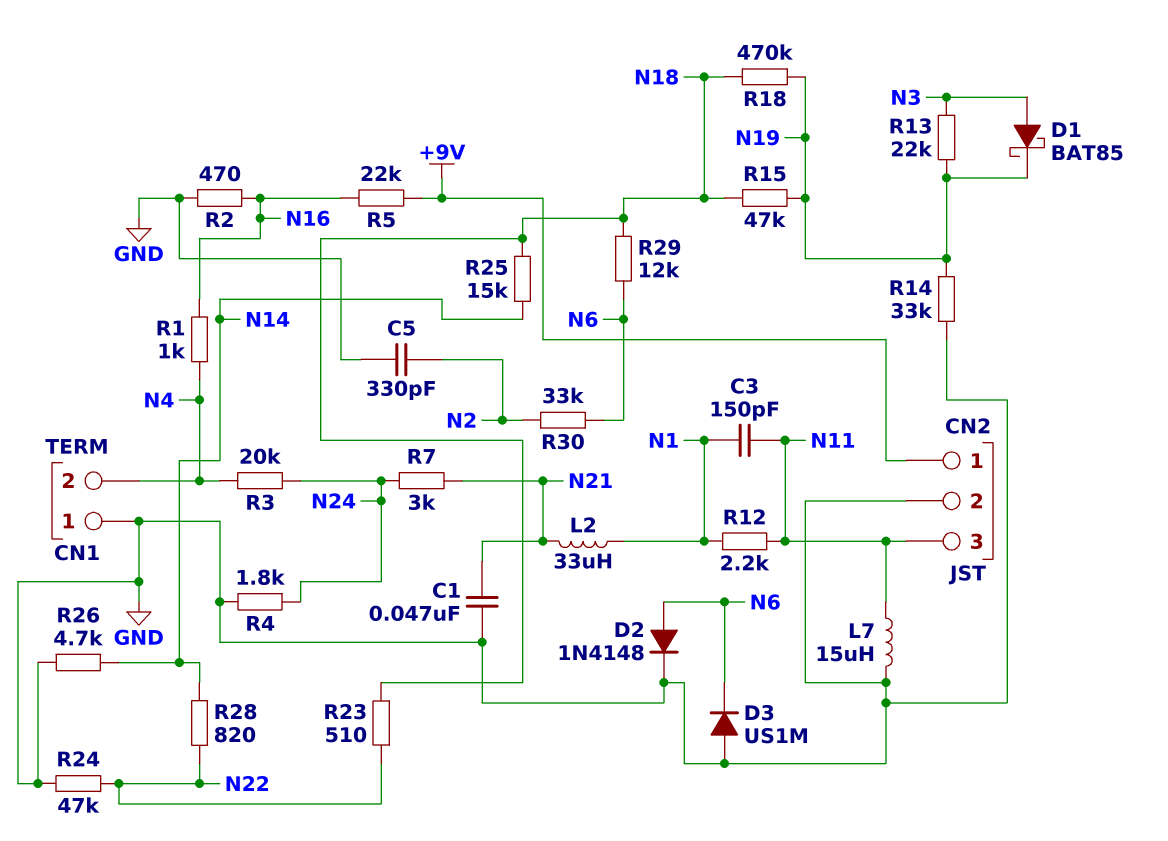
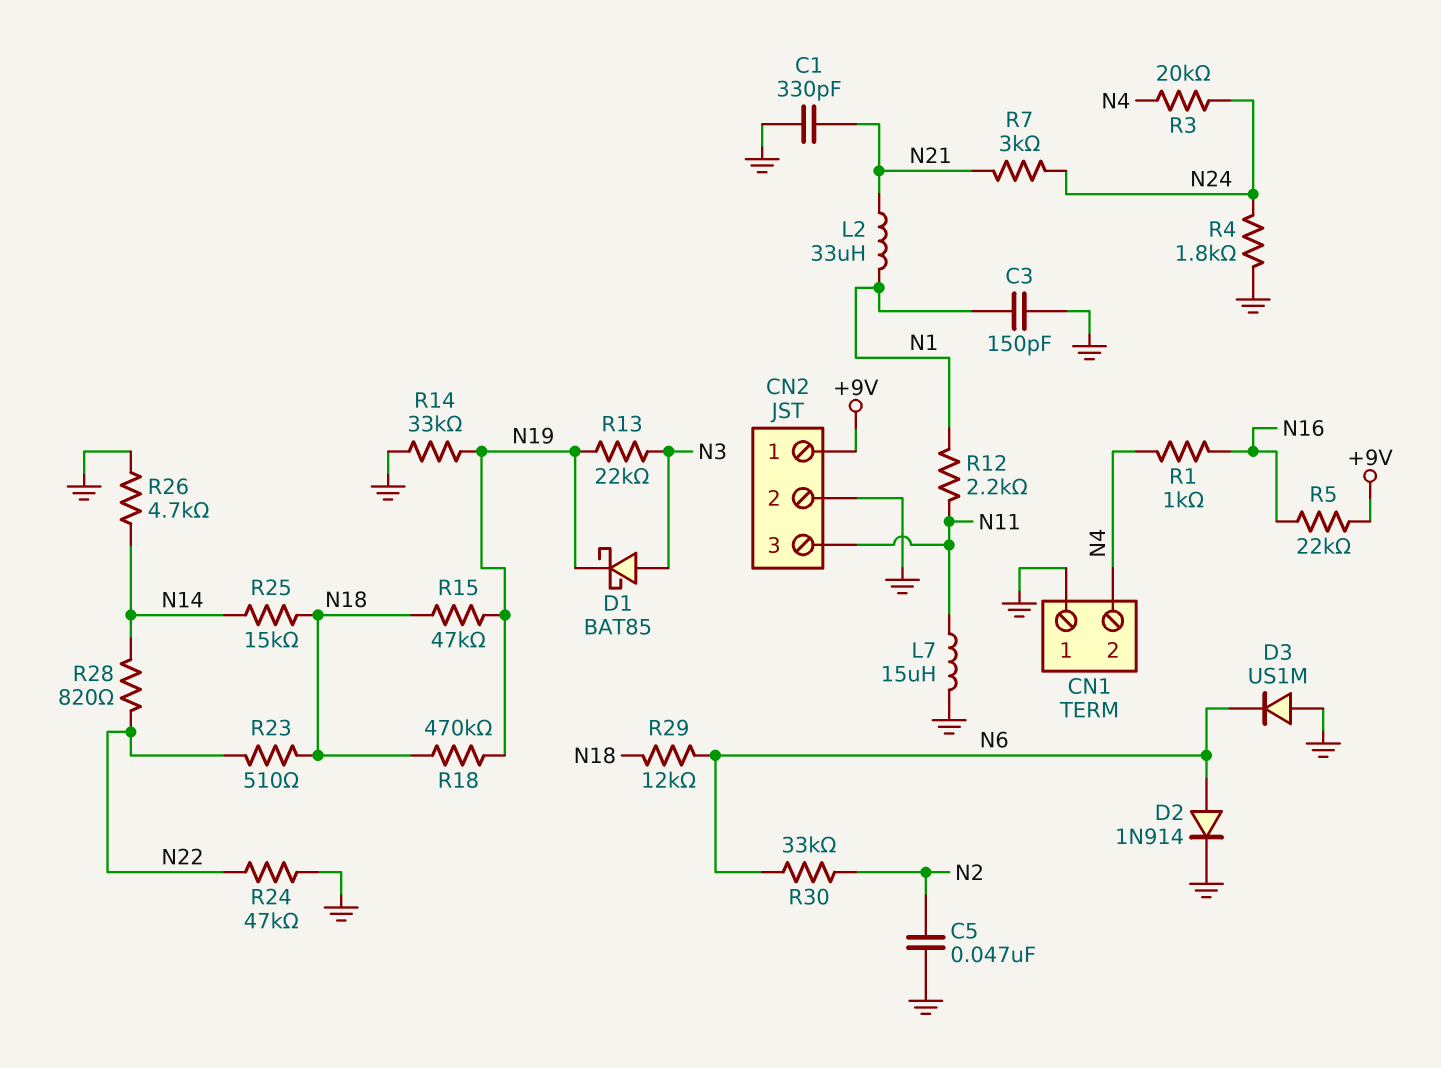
C1: 47nF (GND, N21) -> 330pF (GND, N21)
C3: 150pF (N1, N11) -> 150pF (GND, N1)
C5: 330pF (GND, N2) -> 47nF (GND, N2)
D2: diode 1N4148 (A N6, K GND) -> diode 1N914 (A N6, K GND)
R2: 470 (GND, N16) -> none

